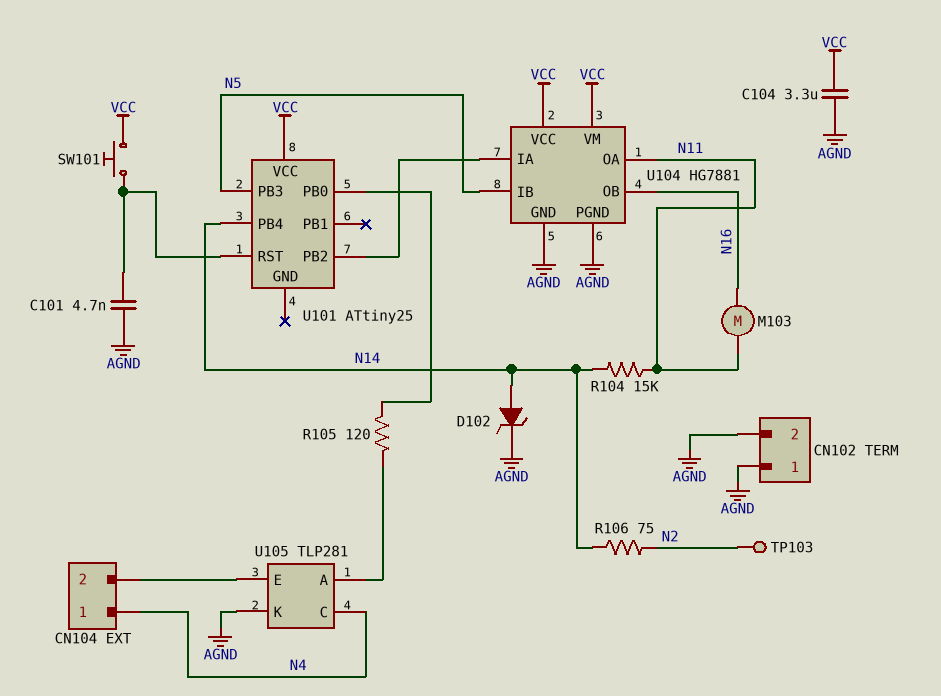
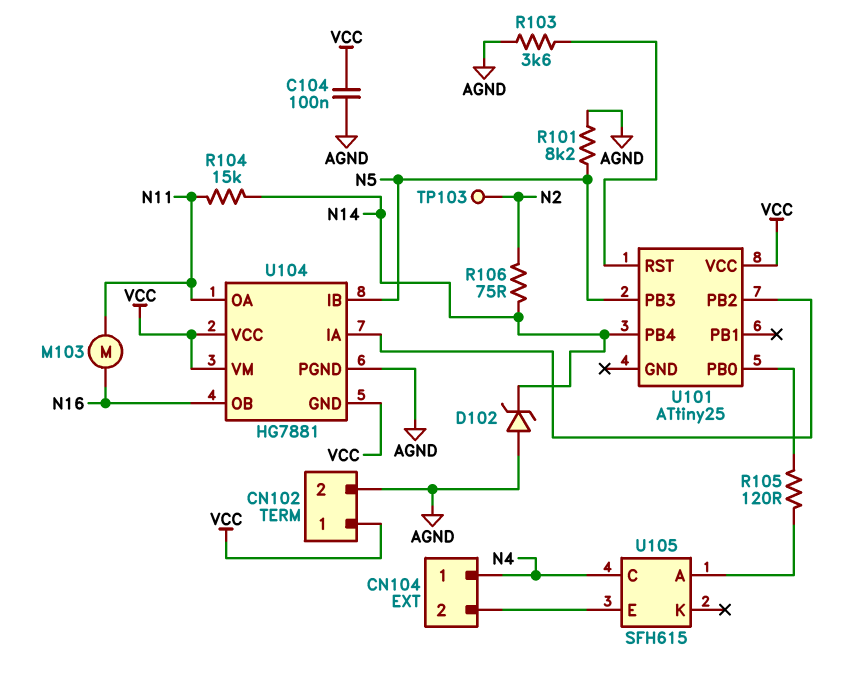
C101: 4.7nF (AGND, U101/RST) -> none
C104: 3.3uF (AGND, VCC) -> 100nF (AGND, VCC)
CN102 pin 1: AGND -> VCC
D102: zener (A N14, K AGND) -> zener (A AGND, K N14)
R101: none -> 8.2k (AGND, N5)
R103: none -> 3.6k (AGND, U101/RST)
SW101: button (U101/RST, VCC) -> none
U104 pin GND: AGND -> VCC
U105: TLP281 -> SFH615
U105 pin K: AGND -> none

